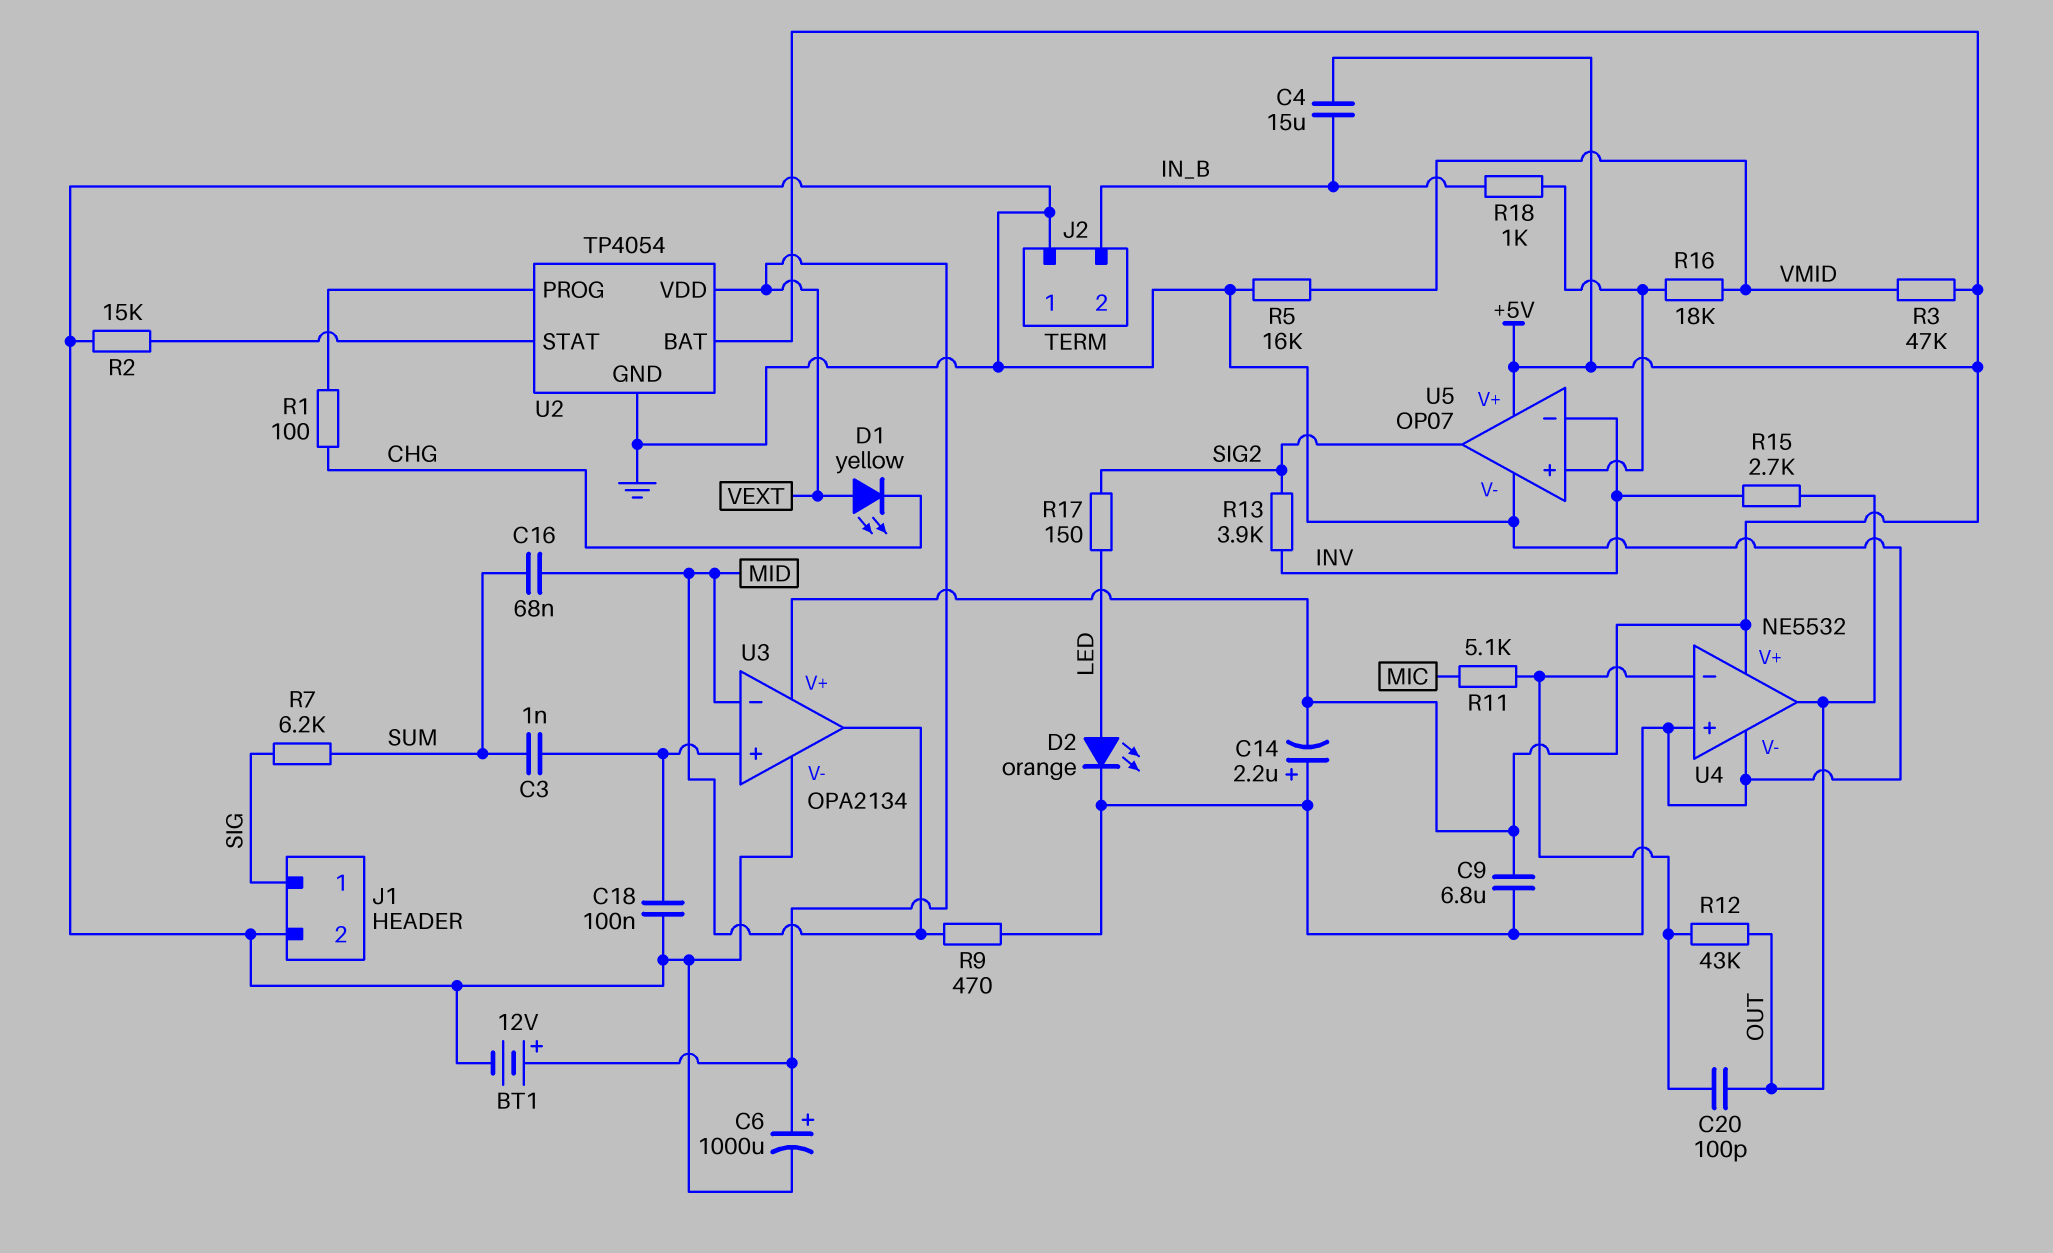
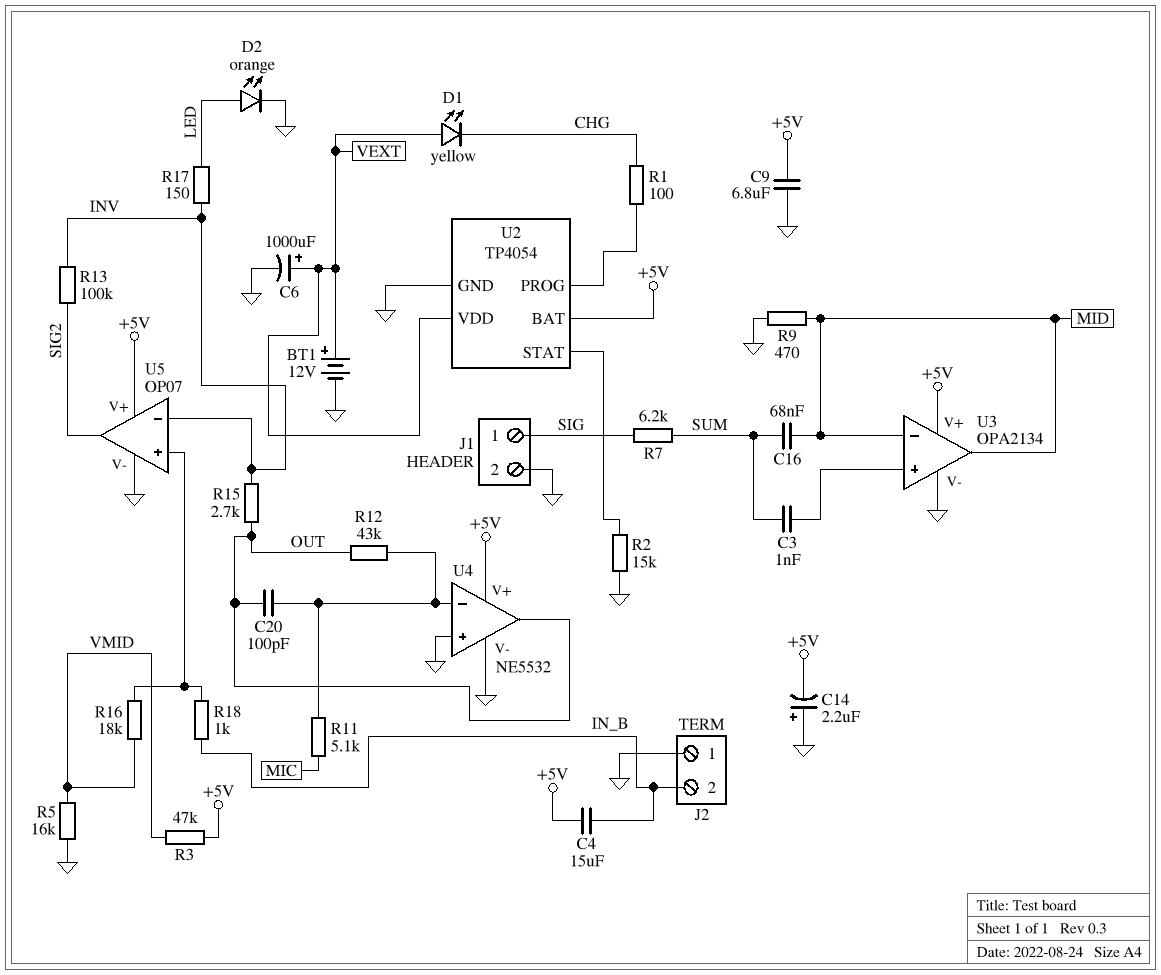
C18: 100nF (GND, U3/in+) -> none
R13: 3.9k (INV, SIG2) -> 100k (INV, SIG2)
R17: 150 (LED, SIG2) -> 150 (INV, LED)

